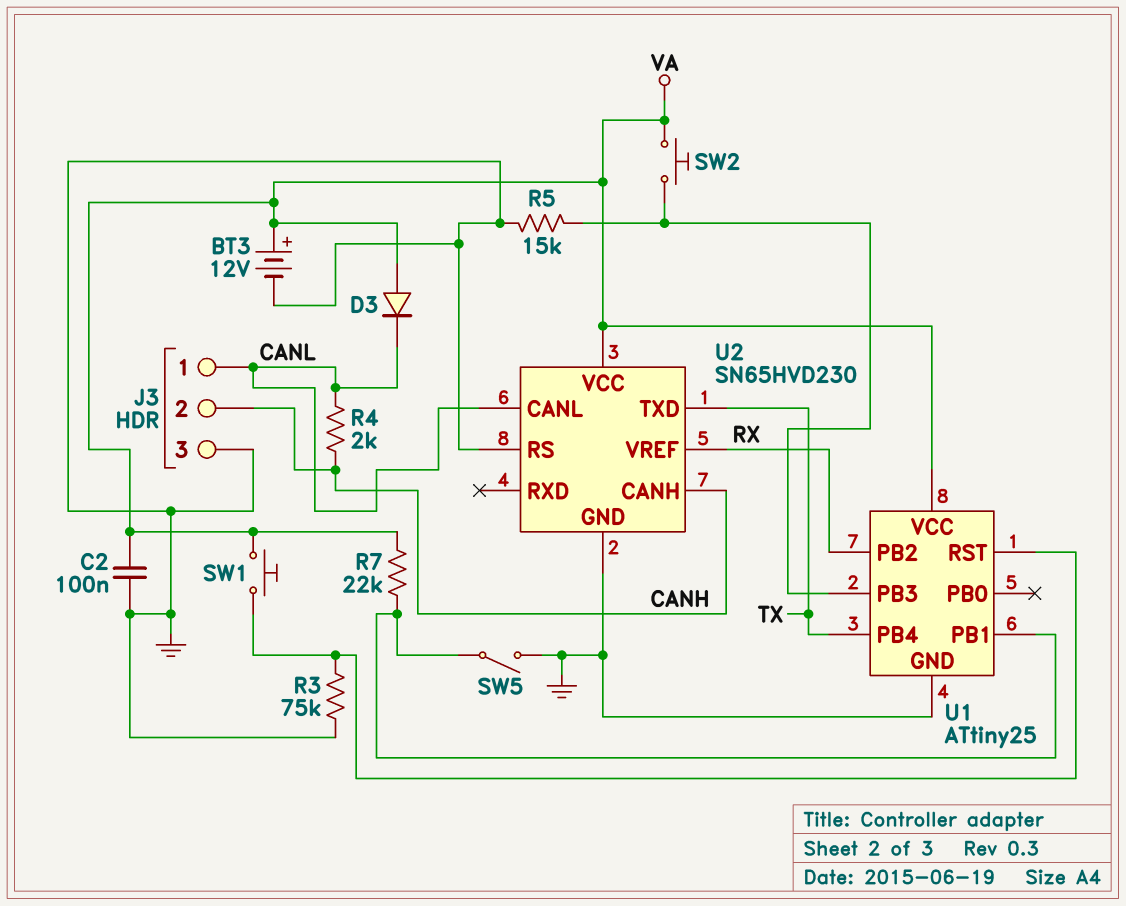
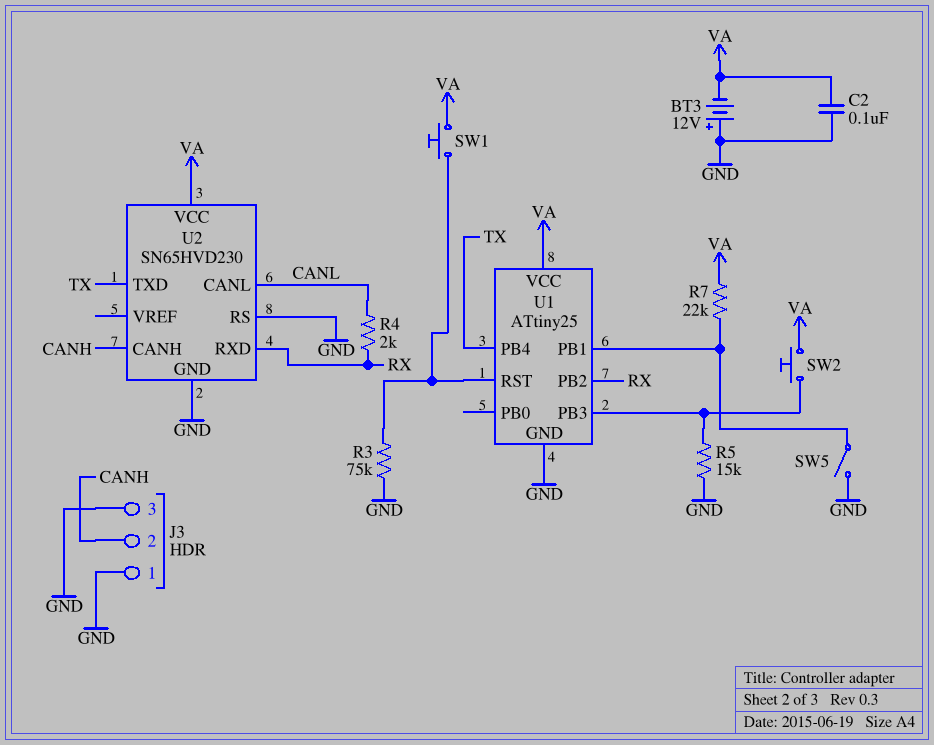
BT3: 12V (plus VA, minus GND) -> 12V (plus GND, minus VA)
D3: diode (A VA, K CANL) -> none
J3 pin 1: CANL -> GND
R4: 2k (CANH, CANL) -> 2k (CANL, RX)
U2 pin RXD: none -> RX
U2 pin VREF: RX -> none

